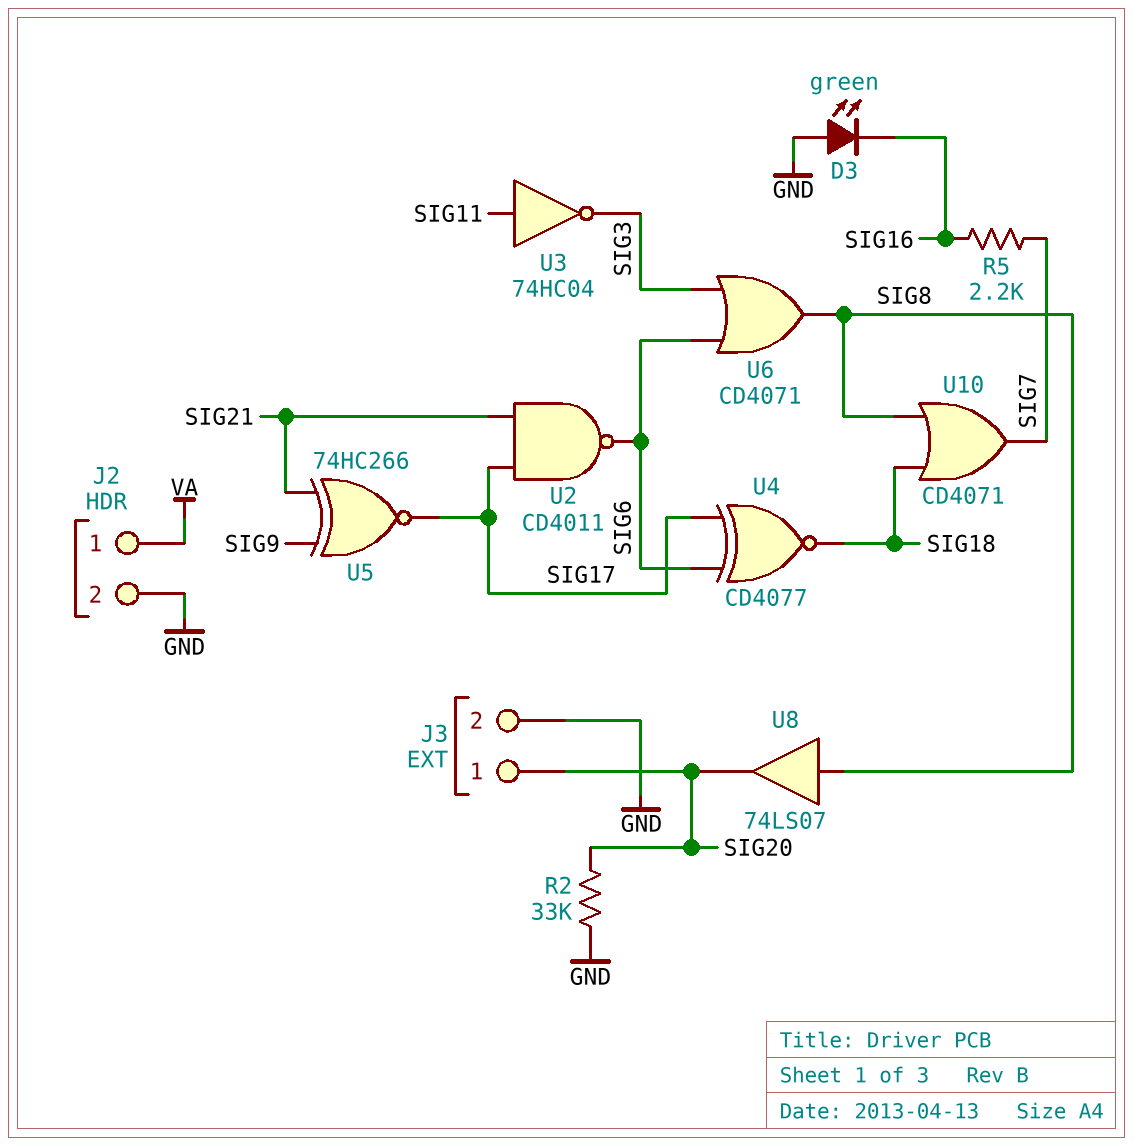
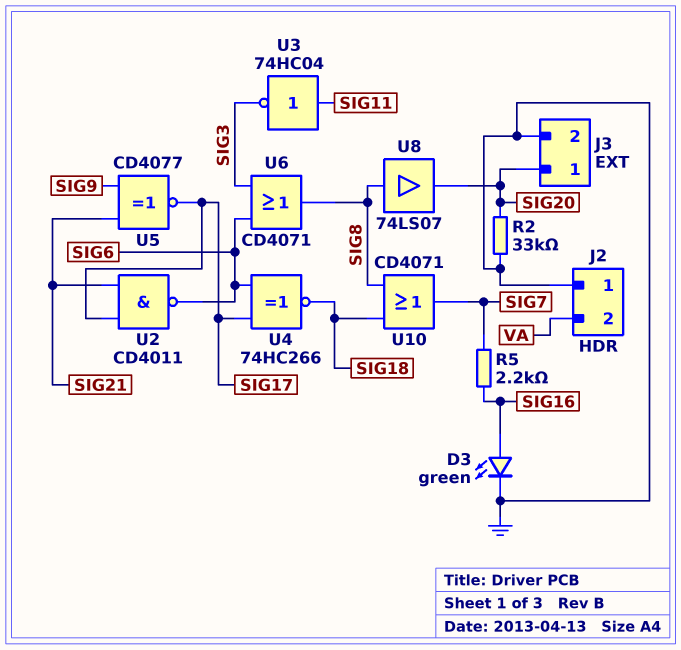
D3: LED green (A GND, K SIG16) -> LED green (A SIG16, K GND)
J2 pin 1: VA -> GND
J2 pin 2: GND -> VA
U4: XNOR CD4077 (in SIG6, in SIG17, out SIG18) -> XNOR 74HC266 (in SIG6, in SIG17, out SIG18)
U5: XNOR 74HC266 (in SIG9, in SIG21, out SIG17) -> XNOR CD4077 (in SIG9, in SIG21, out SIG17)

